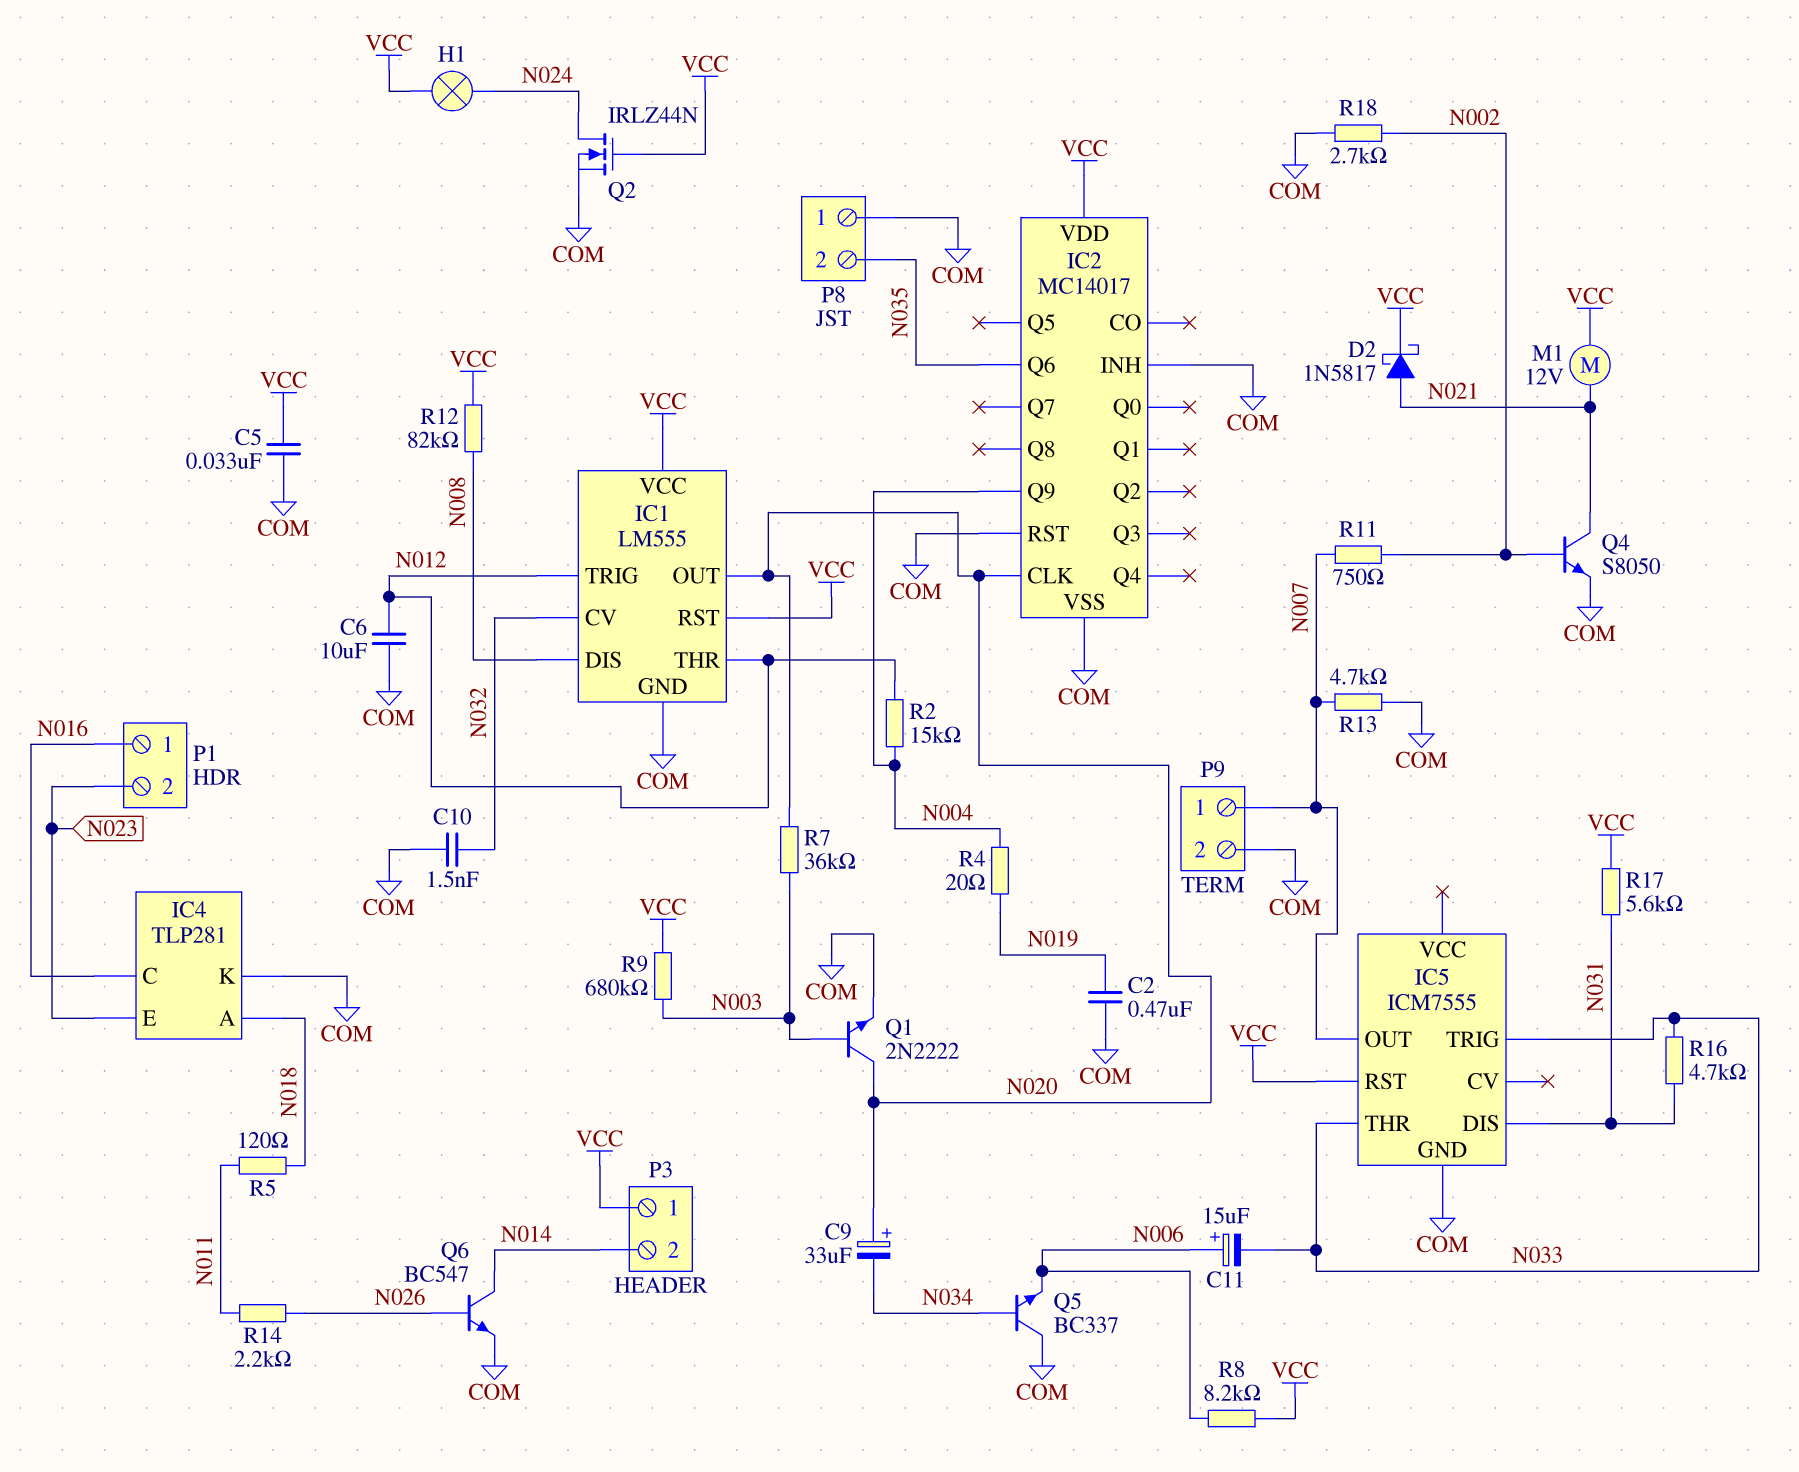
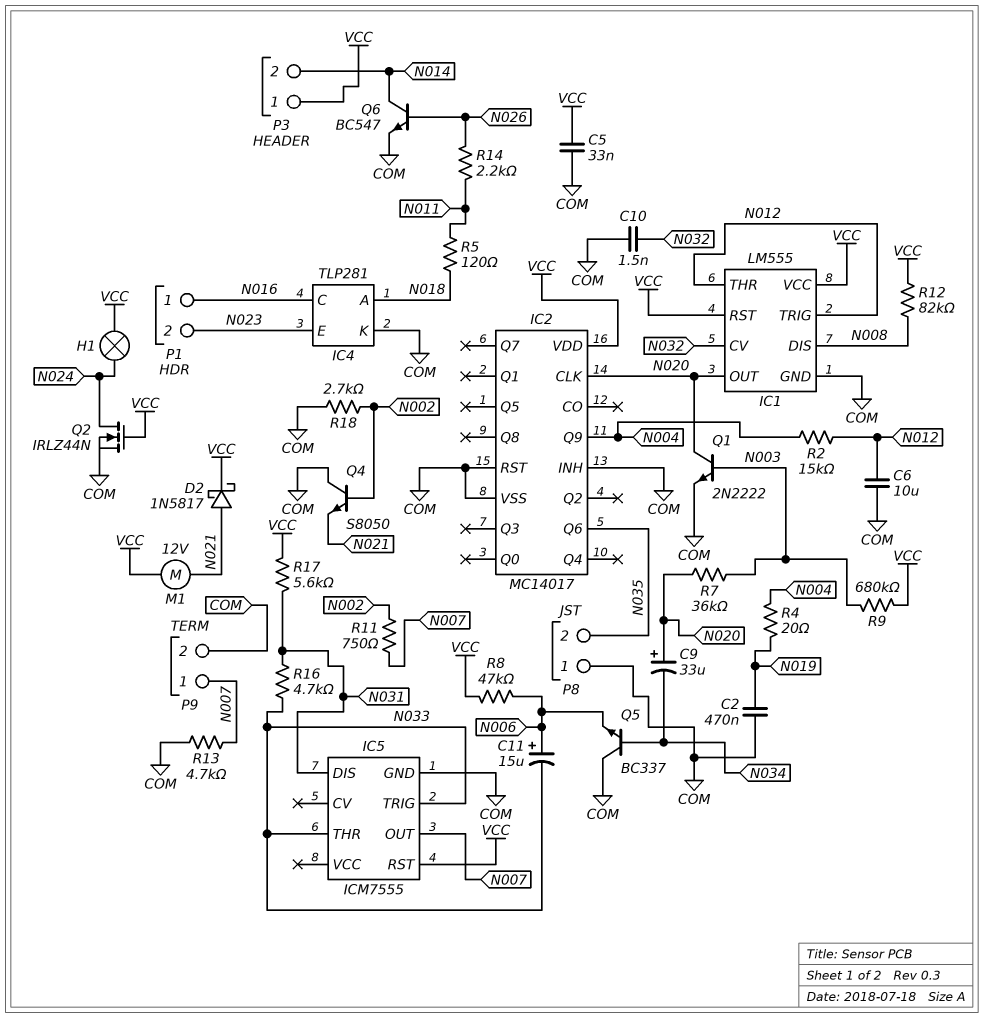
Q4: NPN S8050 (B N002, C N021, E COM) -> NPN S8050 (B N002, C COM, E N021)
R8: 8.2k (N006, VCC) -> 47k (N006, VCC)

